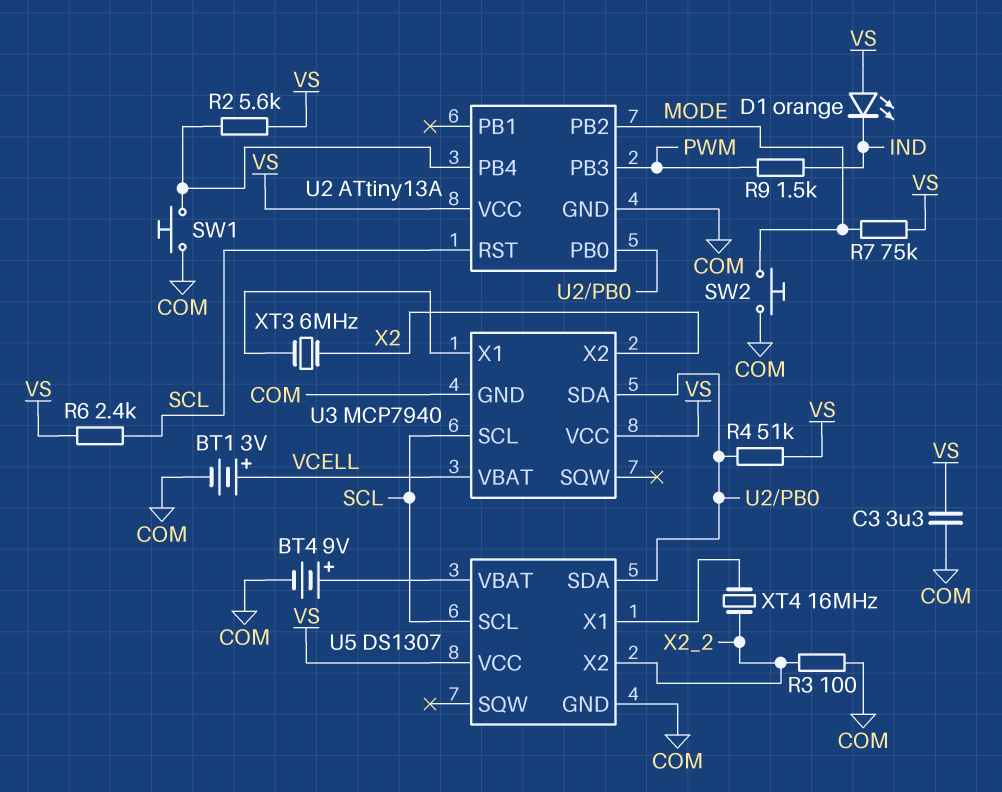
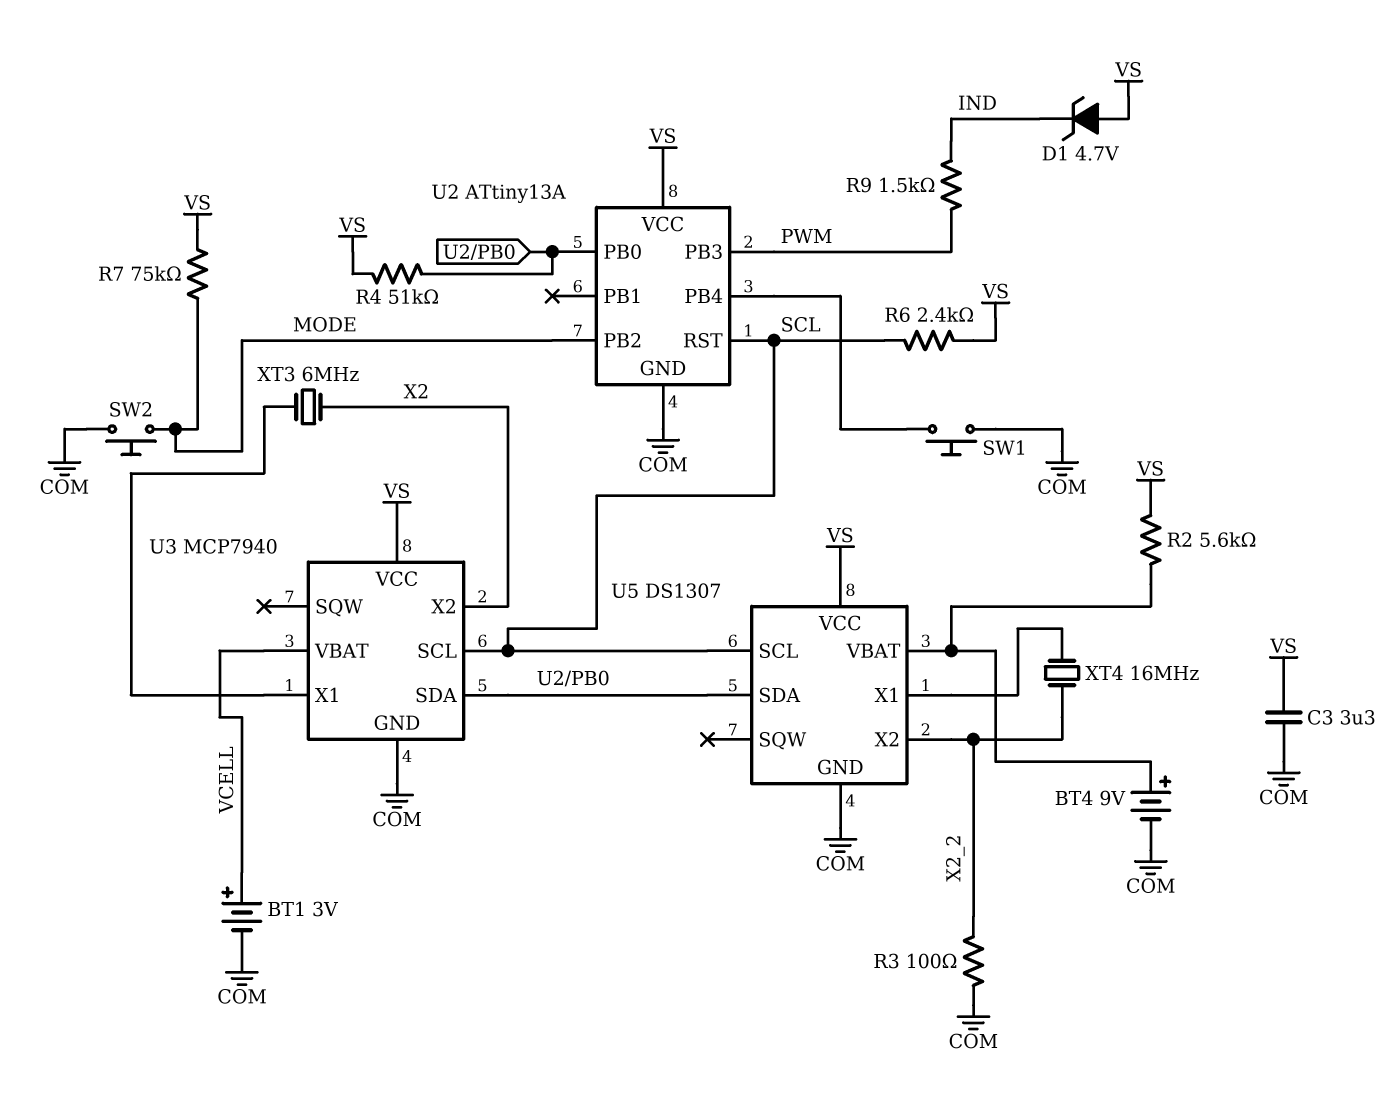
D1: LED orange (A VS, K IND) -> zener 4.7V (A VS, K IND)
R2: 5.6k (U2/PB4, VS) -> 5.6k (U5/VBAT, VS)

